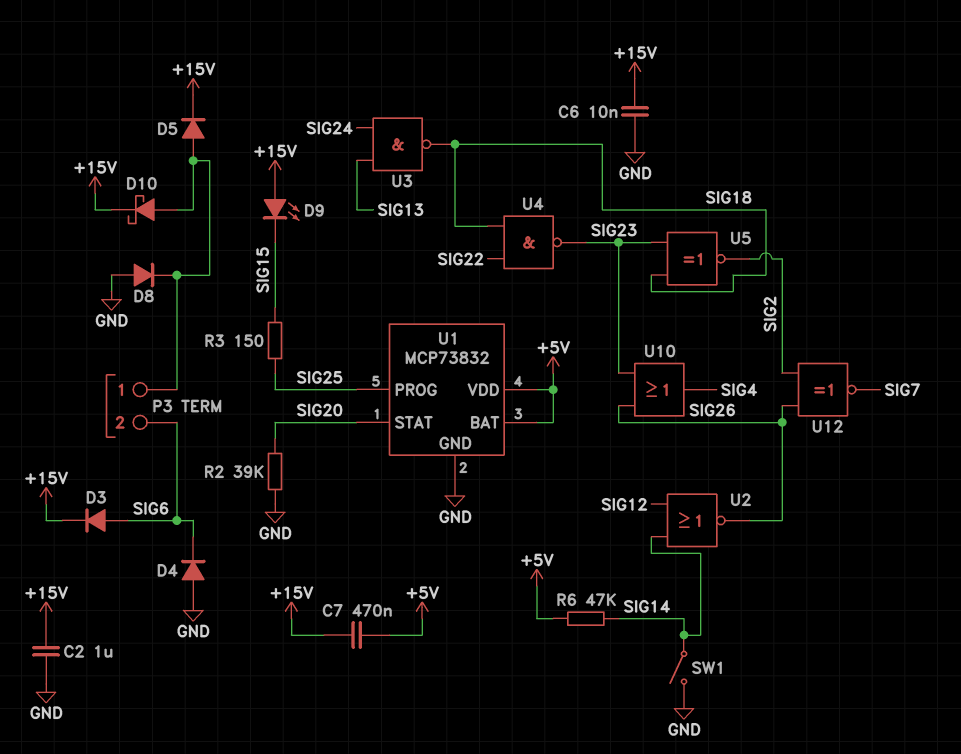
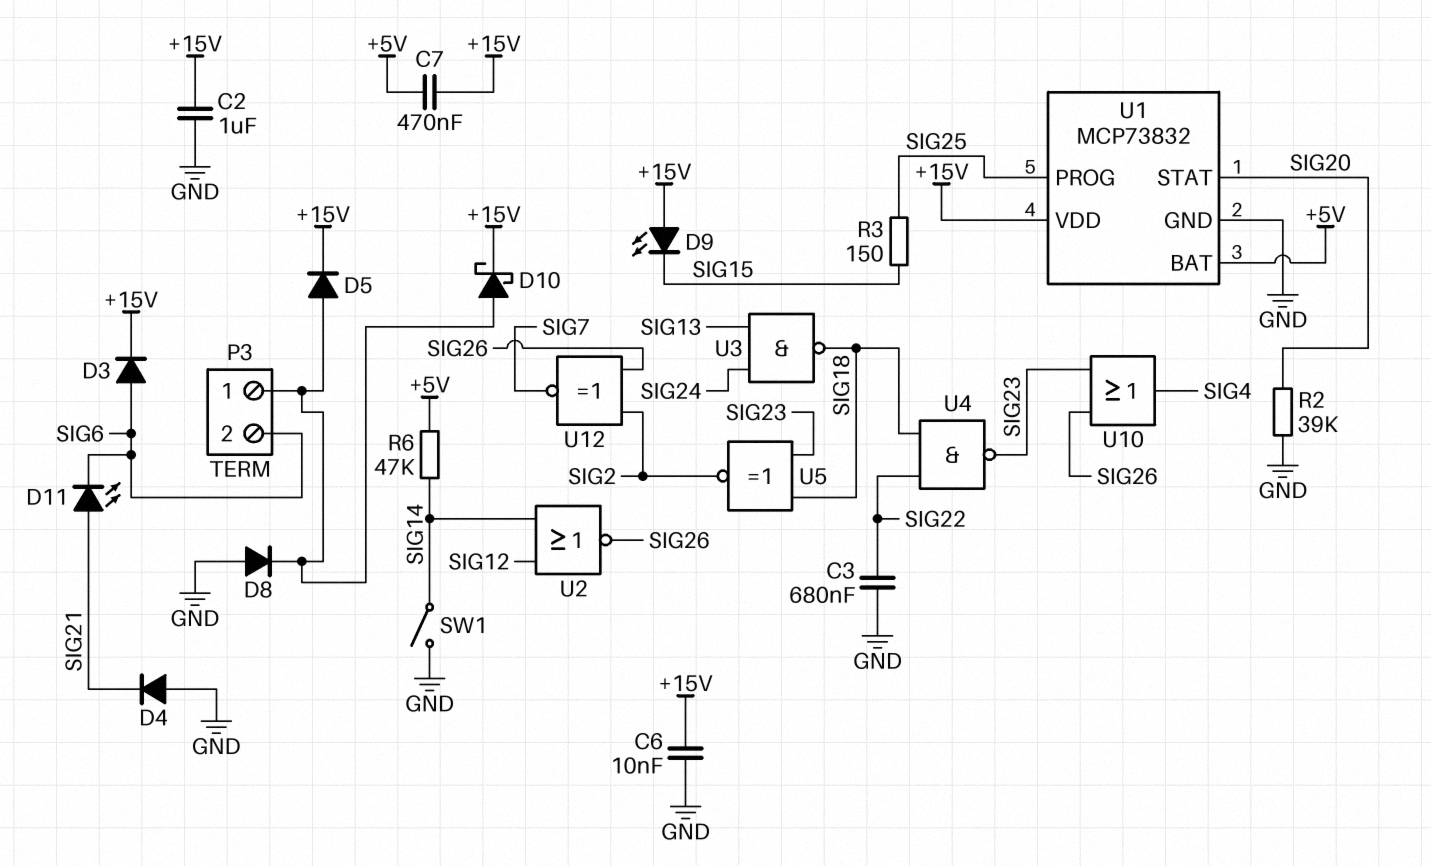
C3: none -> 680nF (GND, SIG22)
D4: diode (A GND, K SIG6) -> diode (A GND, K SIG21)
D11: none -> LED (A SIG21, K SIG6)
U1 pin VDD: +5V -> +15V

